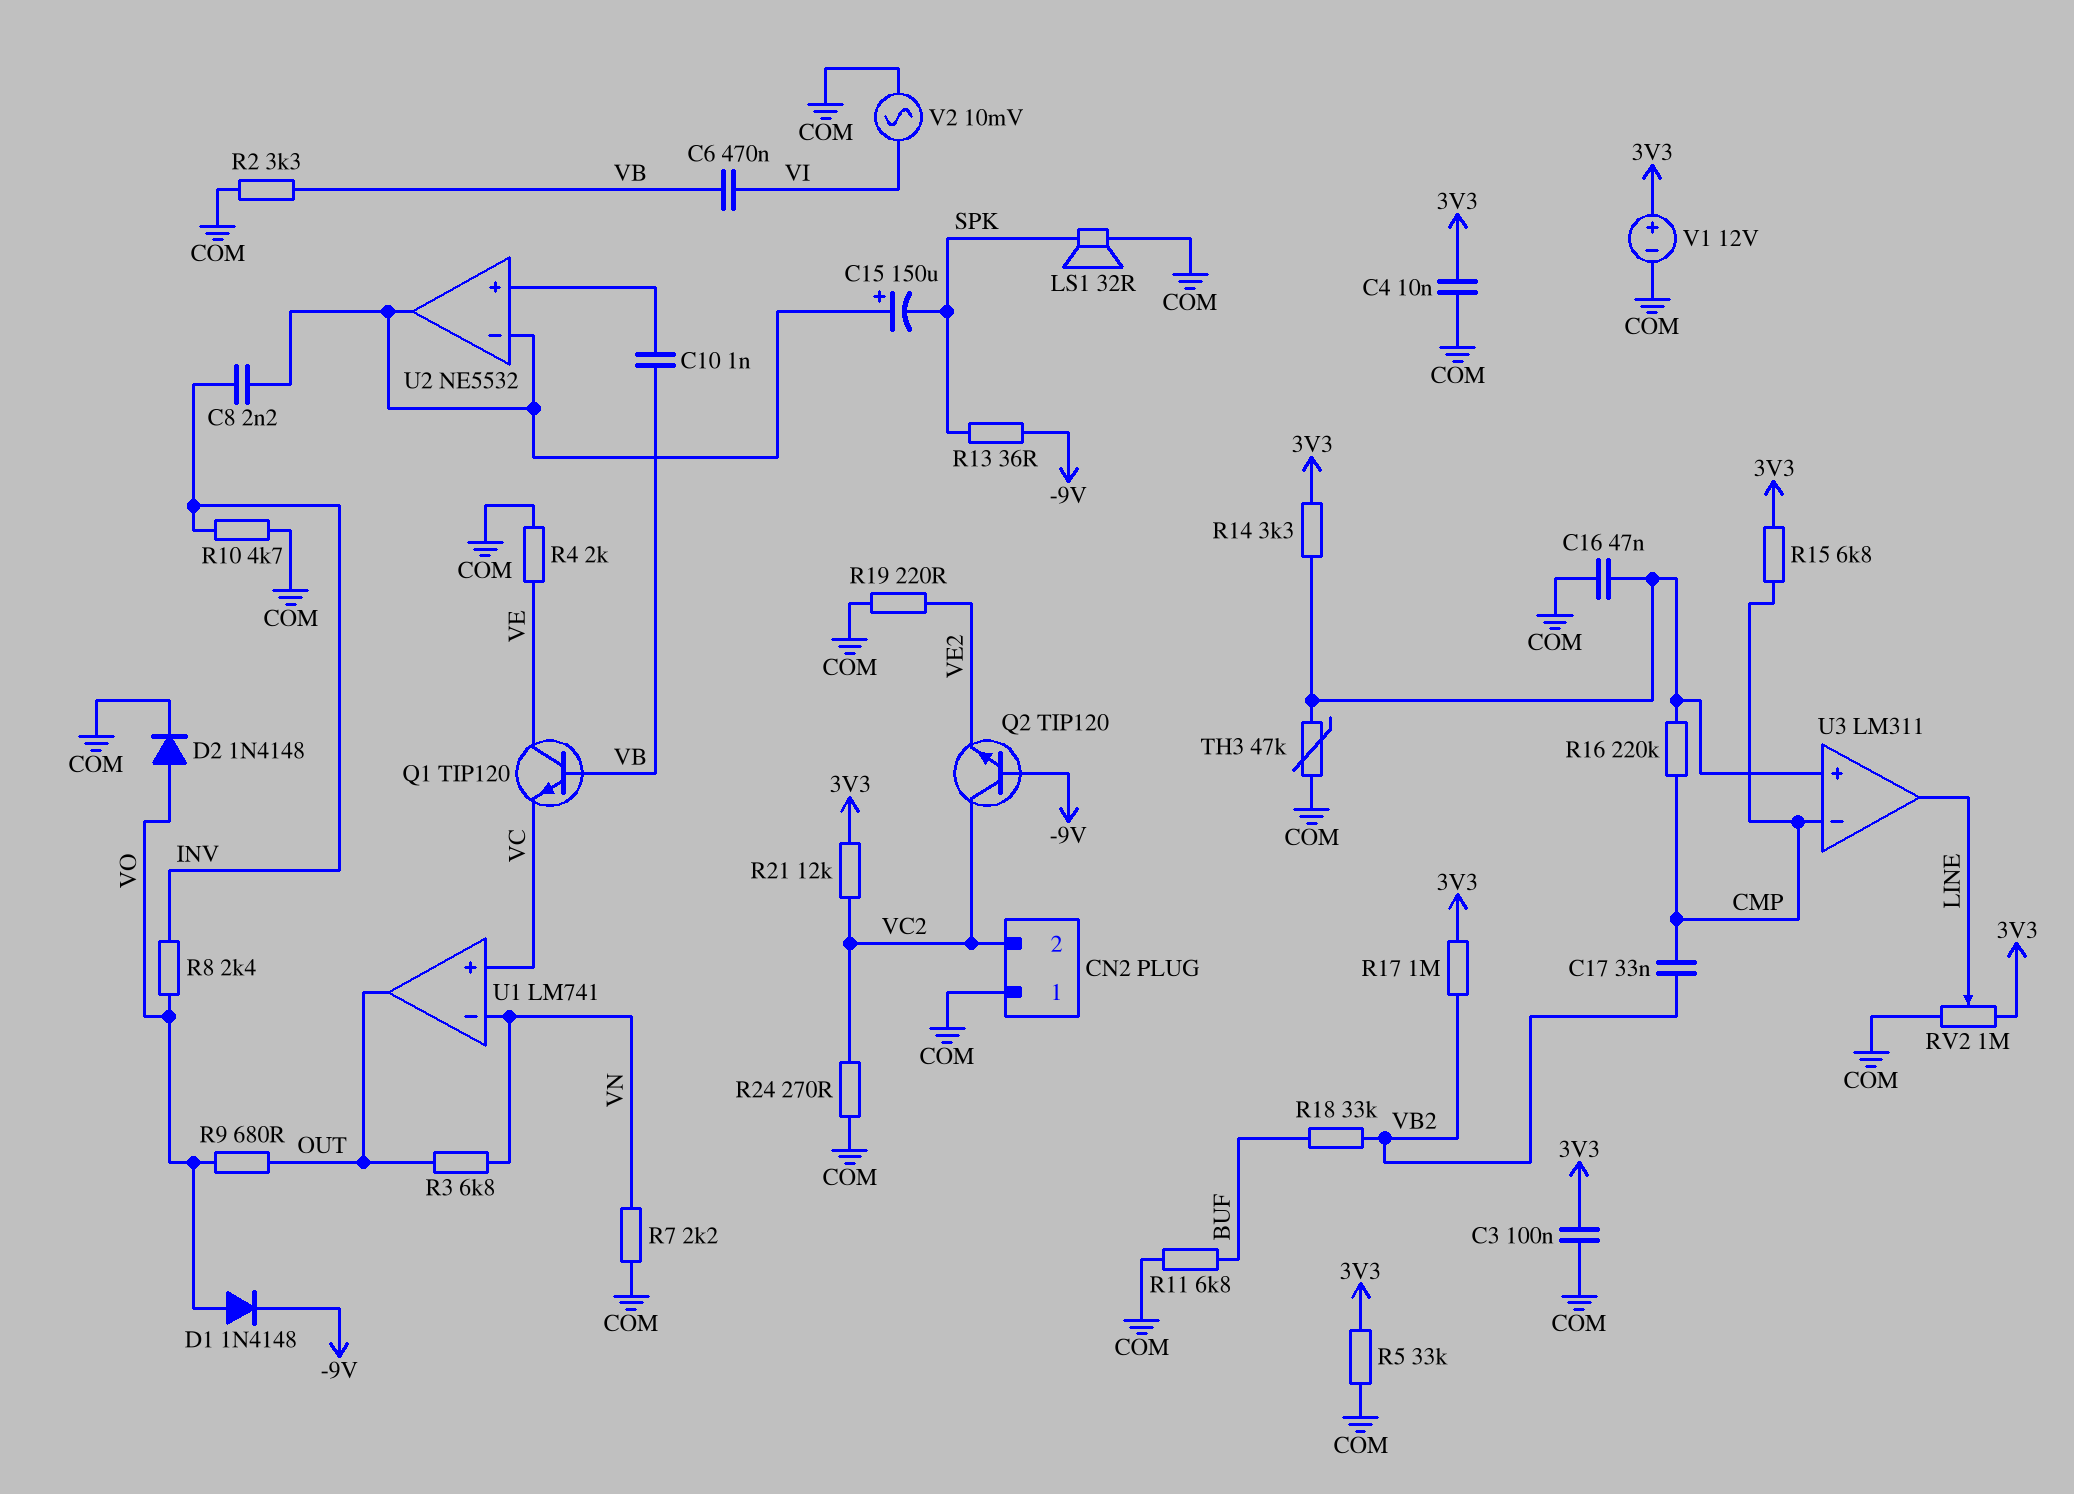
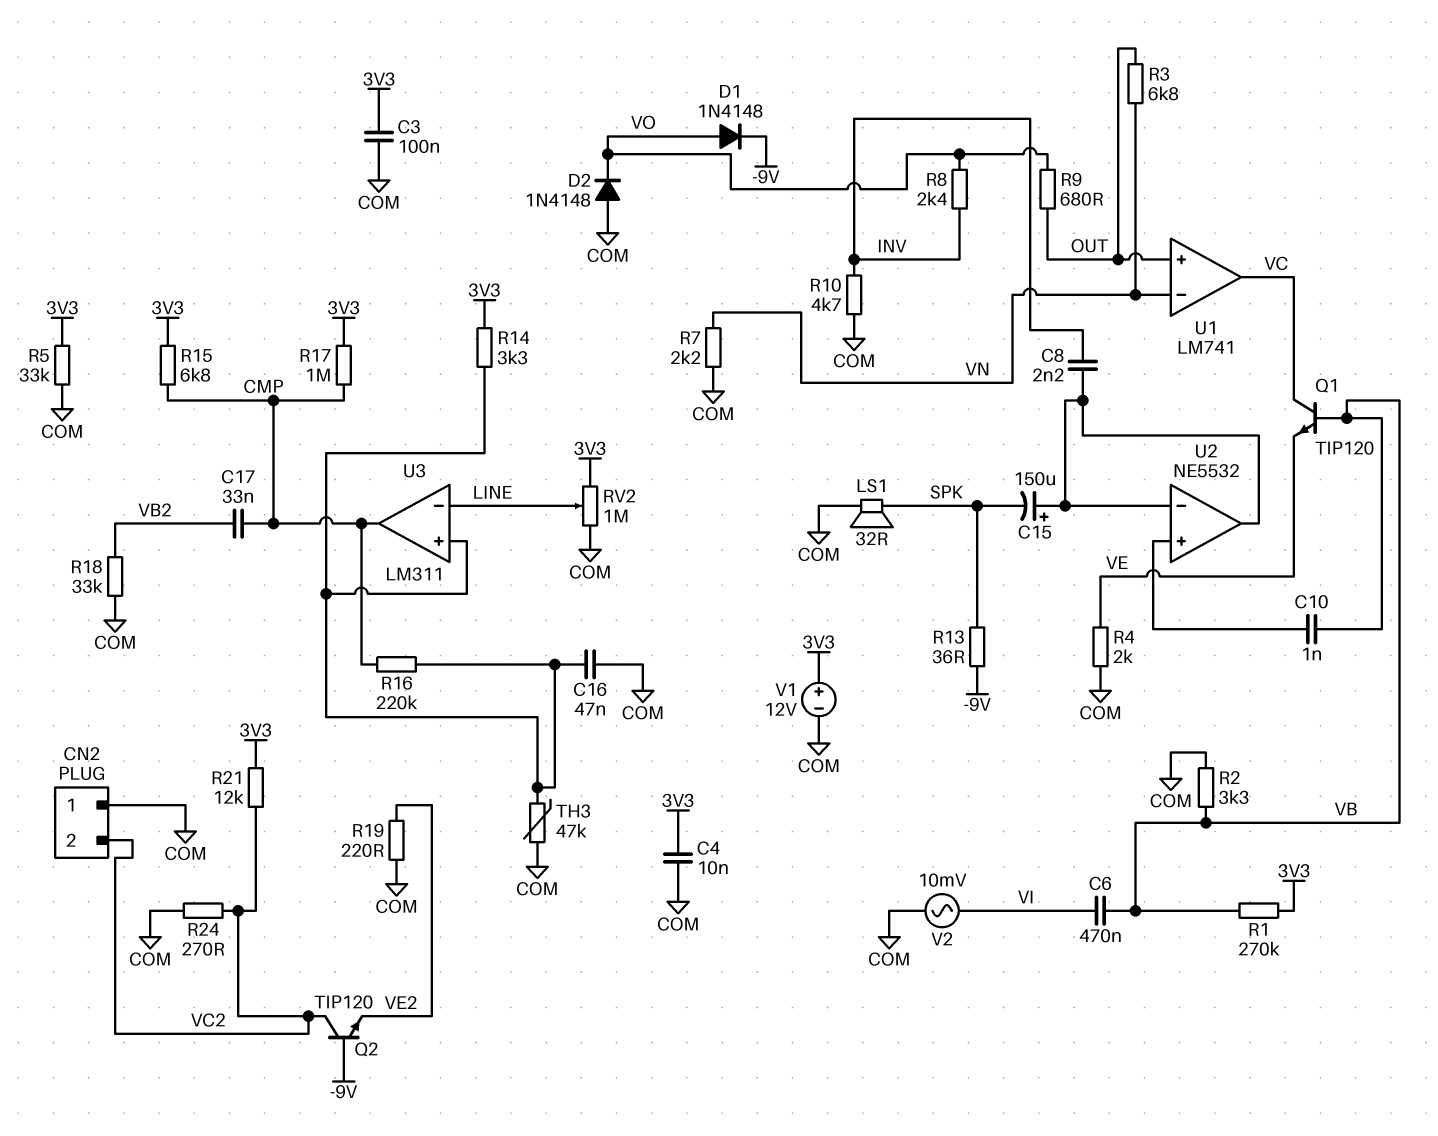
D2: diode 1N4148 (A VO, K COM) -> diode 1N4148 (A COM, K VO)
Q1: NPN TIP120 (B VB, C VE, E VC) -> NPN TIP120 (B VB, C VC, E VE)
R1: none -> 270k (3V3, VB)
R11: 6.8k (BUF, COM) -> none
R17: 1M (3V3, VB2) -> 1M (3V3, CMP)
R18: 33k (BUF, VB2) -> 33k (COM, VB2)
U1 pin in+: VC -> OUT
U1 pin out: OUT -> VC
U3 pin in-: CMP -> LINE
U3 pin out: LINE -> CMP

